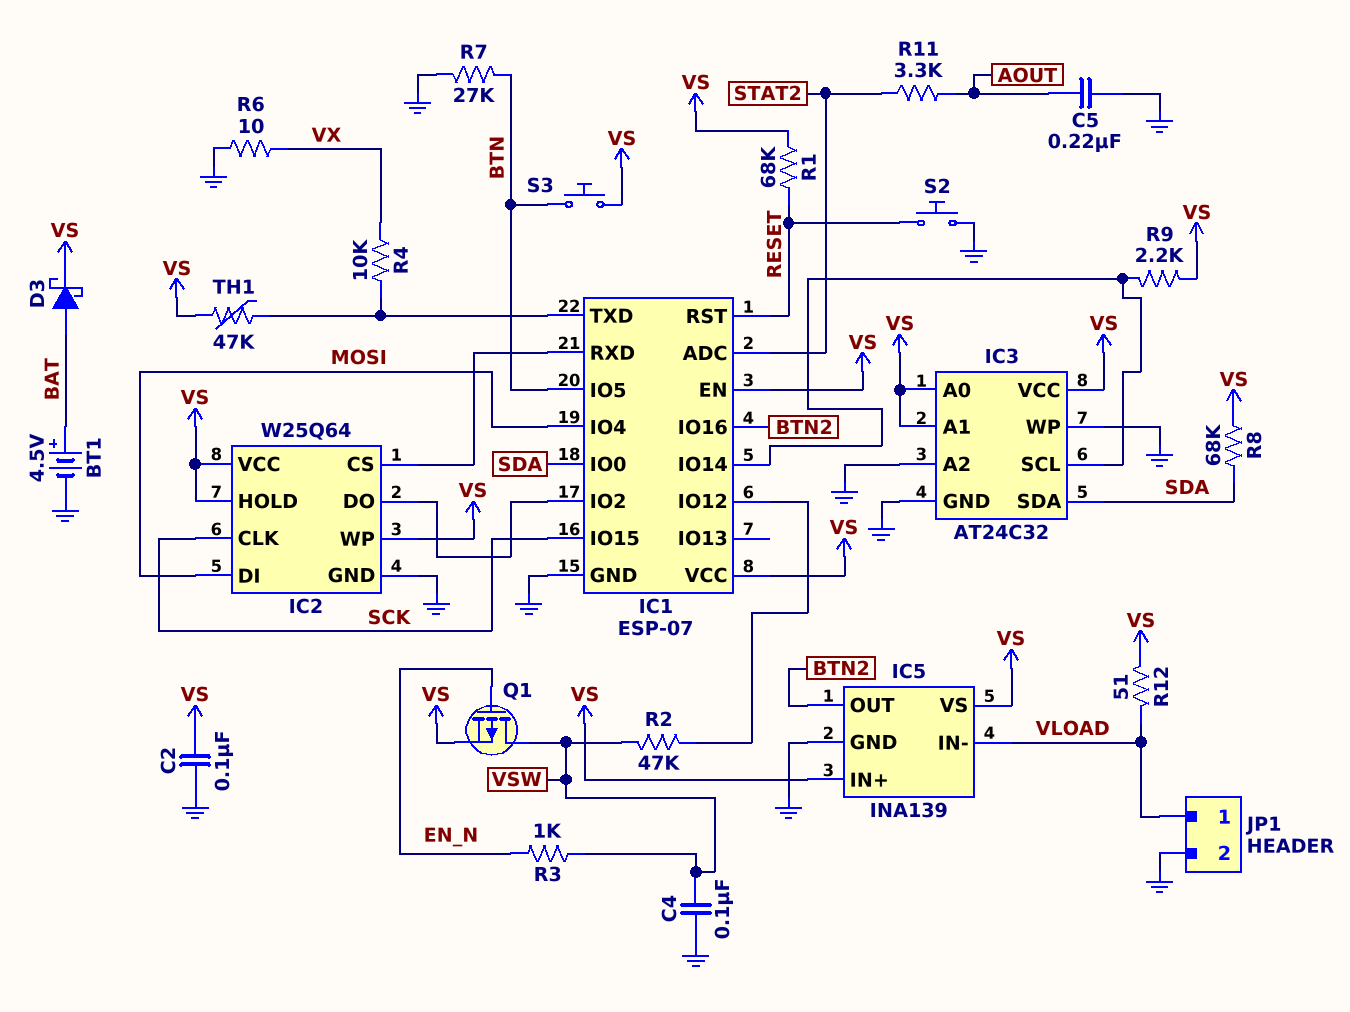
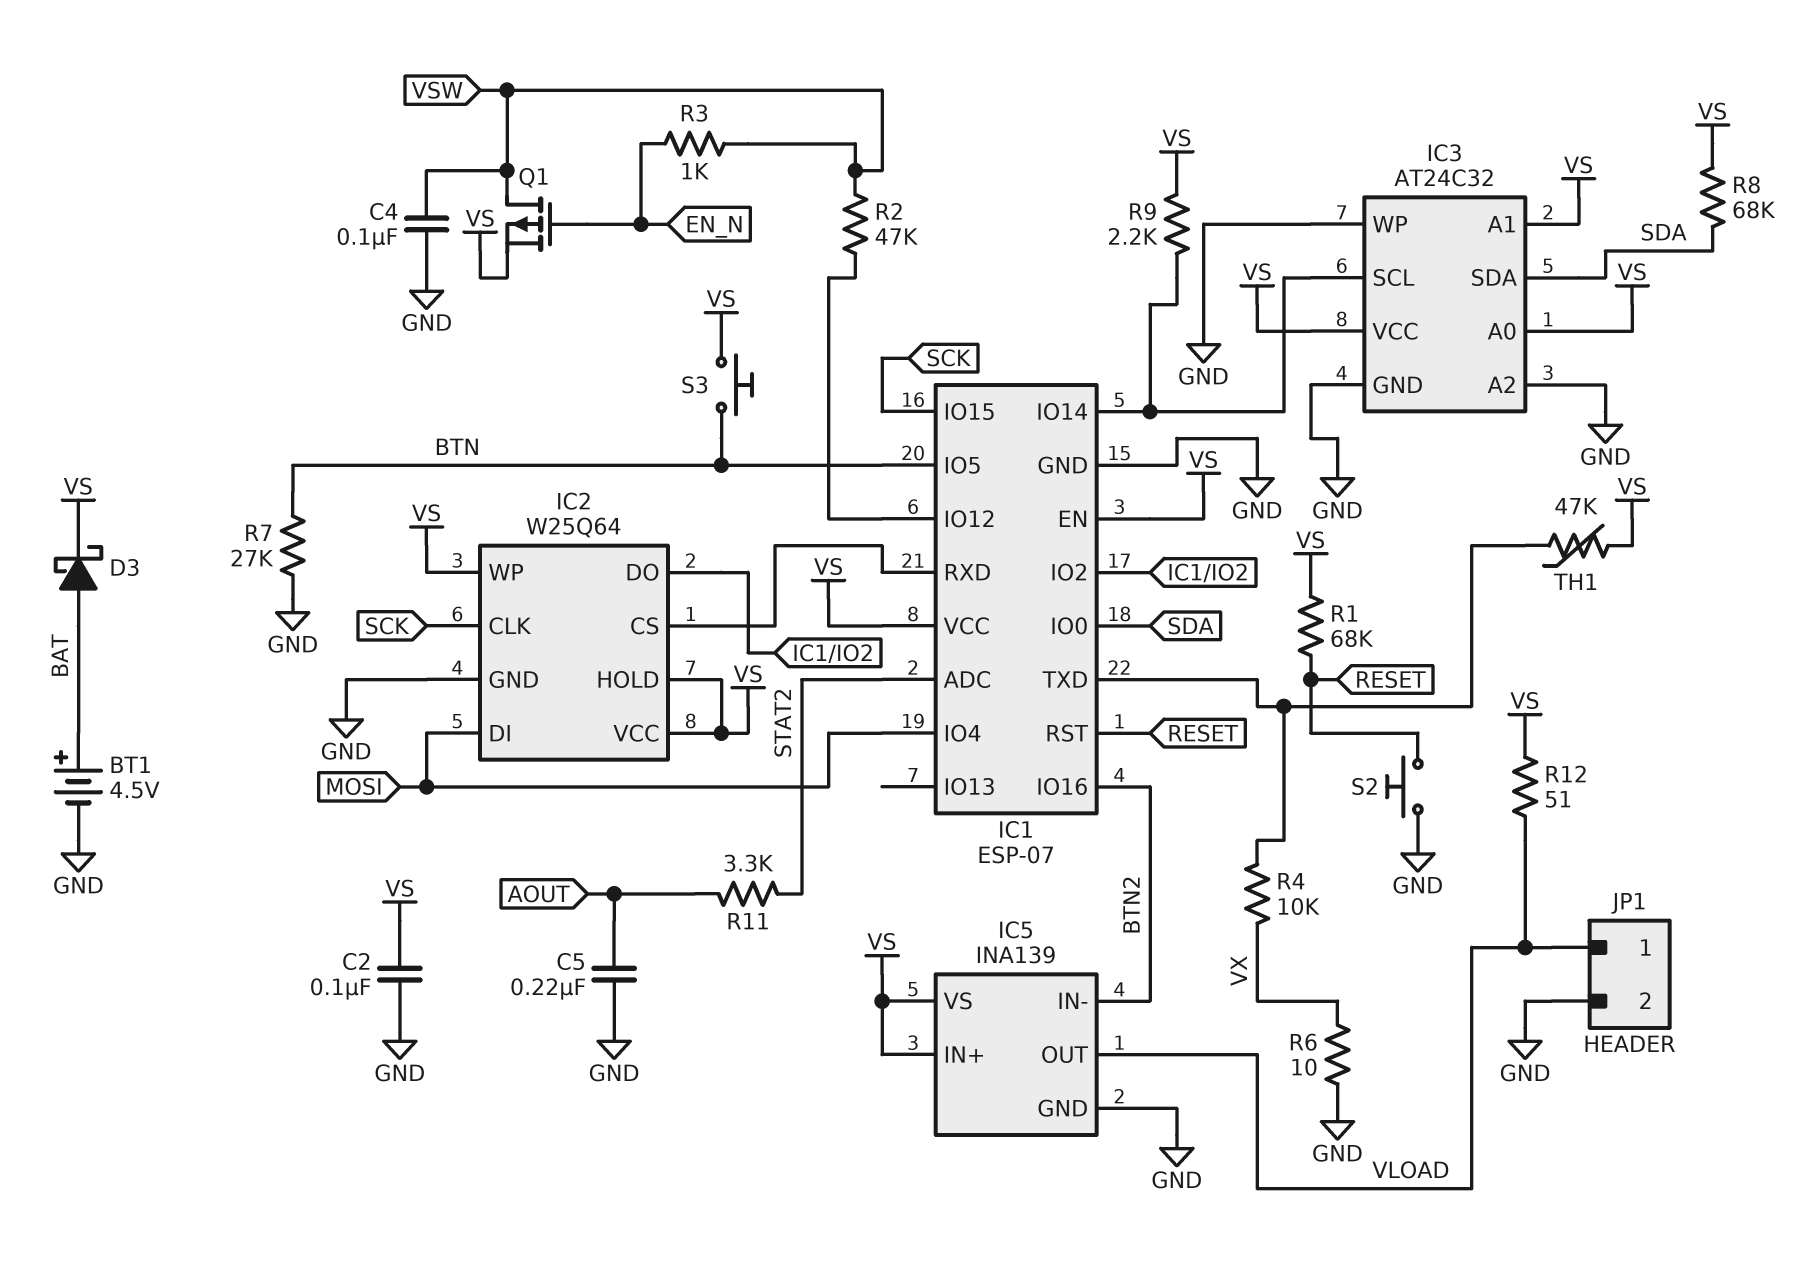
IC5 pin IN-: VLOAD -> BTN2
IC5 pin OUT: BTN2 -> VLOAD

